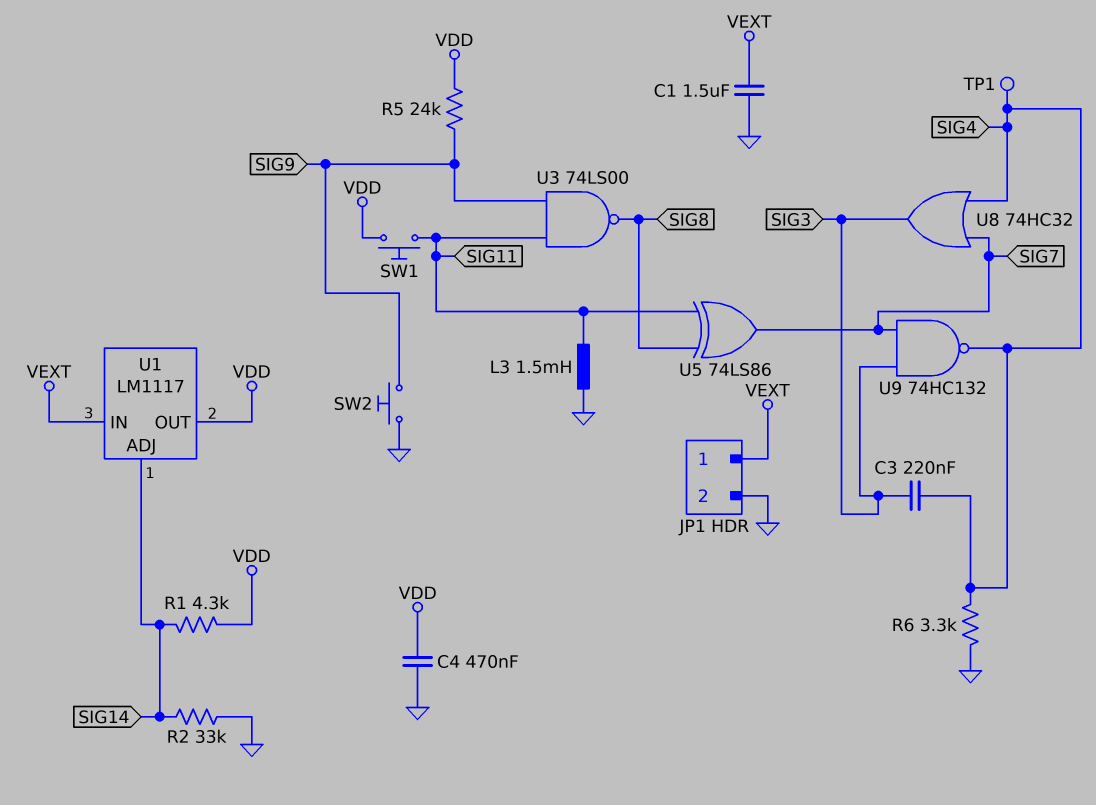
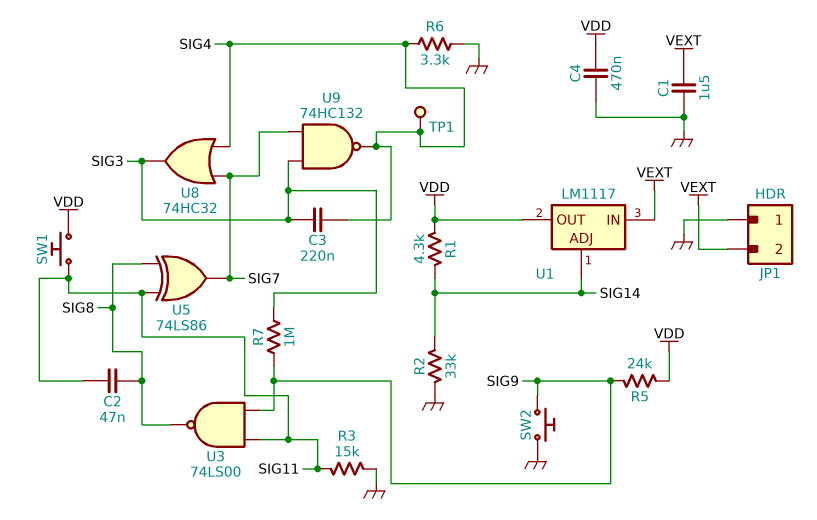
C2: none -> 47nF (SIG8, SIG11)
JP1 pin 1: VEXT -> GND
JP1 pin 2: GND -> VEXT
L3: 1.5mH (GND, SIG11) -> none
R3: none -> 15k (GND, SIG11)
R7: none -> 1M (SIG3, SIG9)

